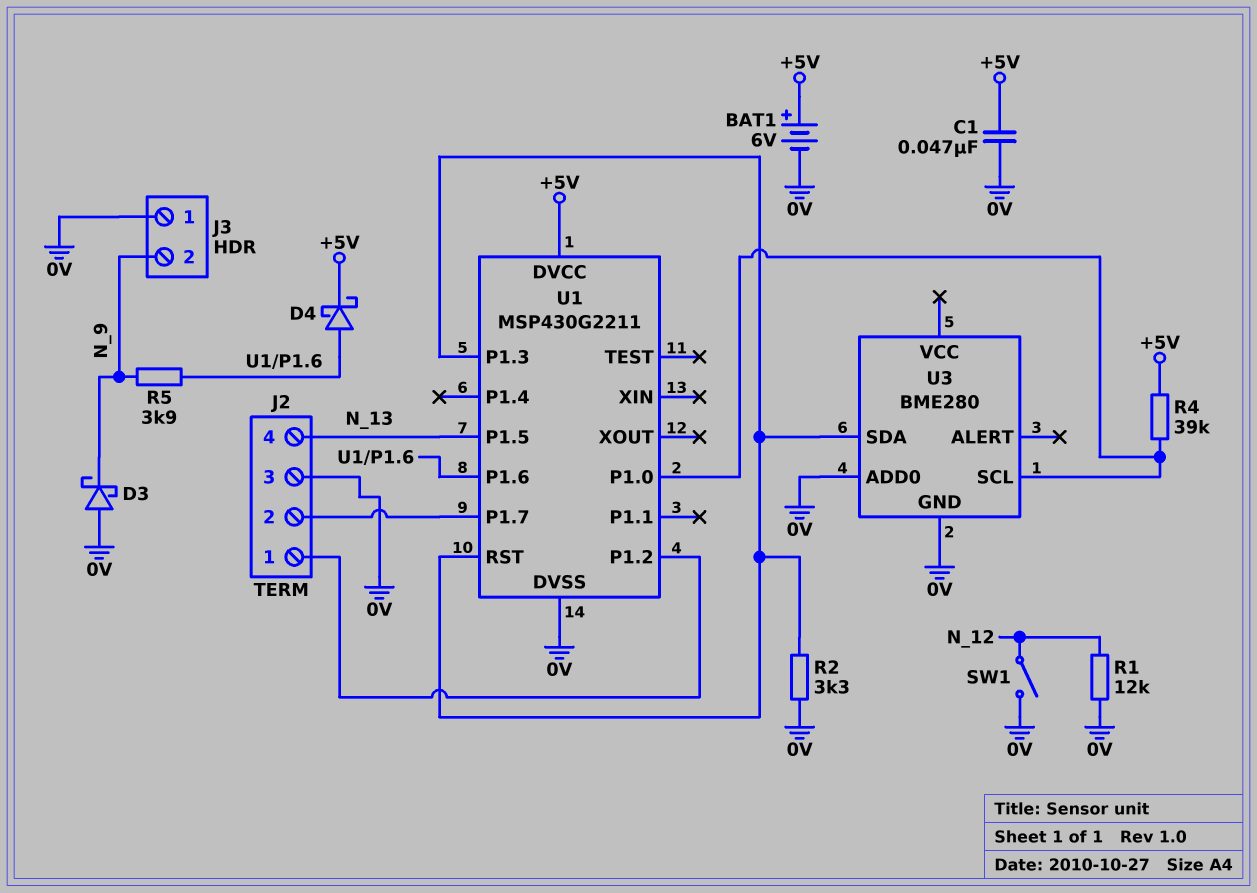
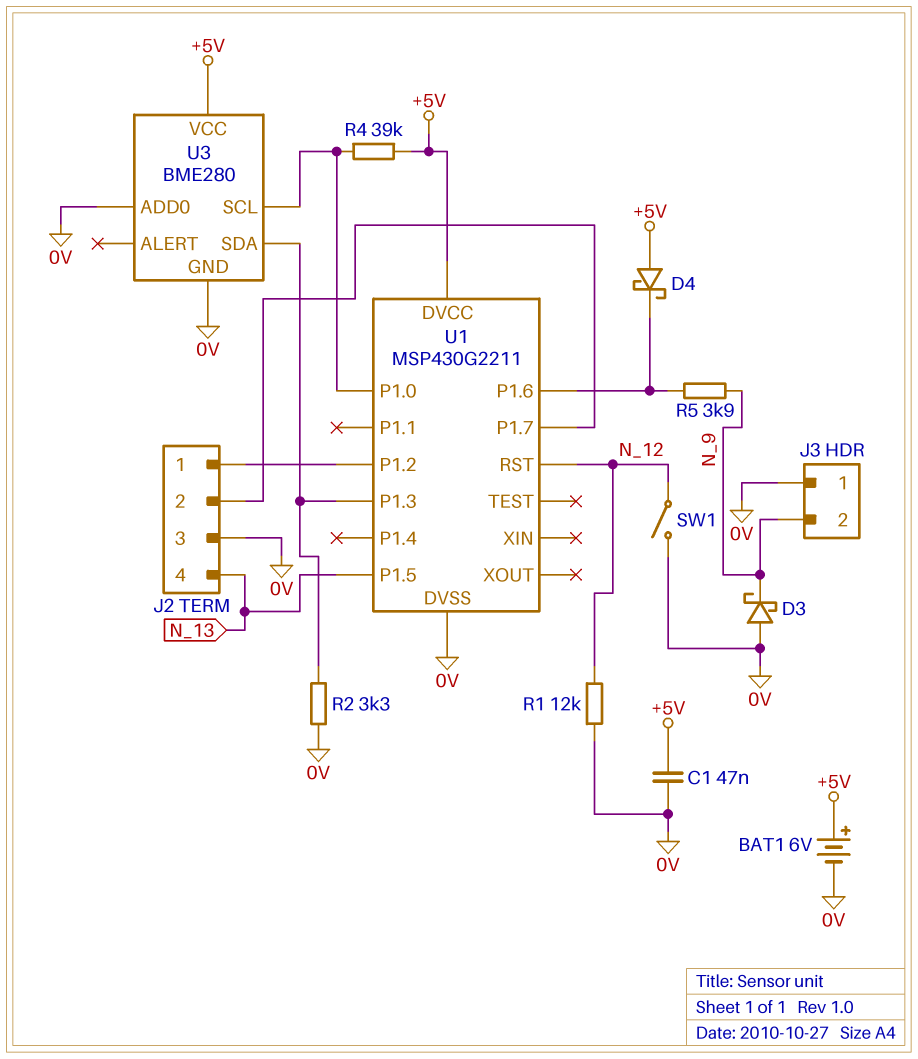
D4: schottky (A U1/P1.6, K +5V) -> schottky (A +5V, K U1/P1.6)
U1 pin RST: U1/P1.3 -> N_12
U3 pin VCC: none -> +5V

